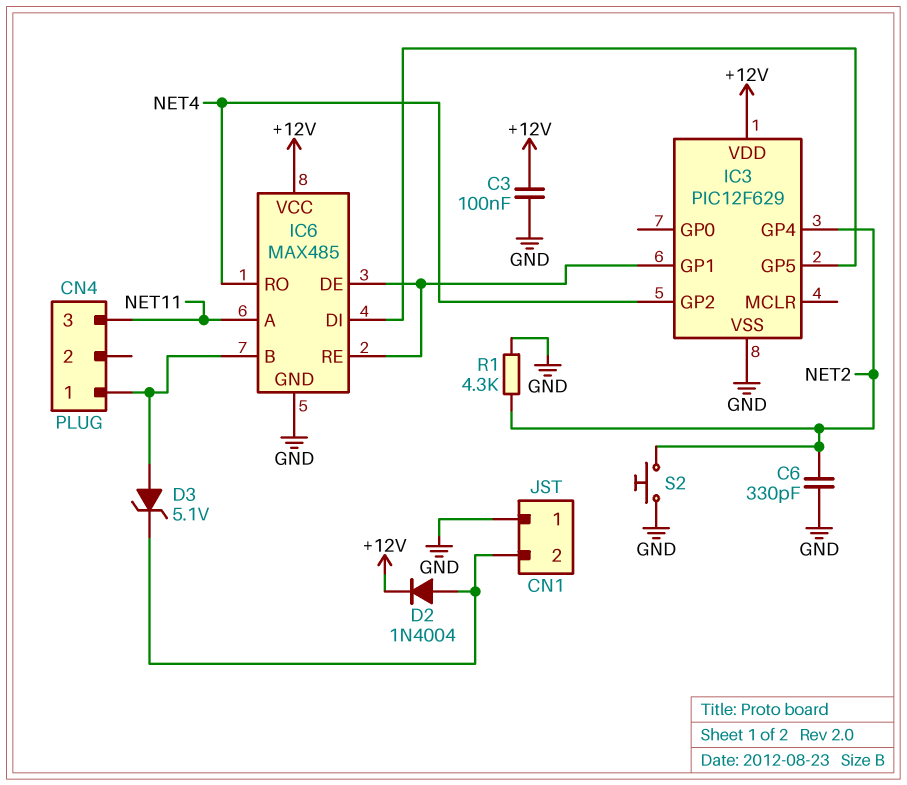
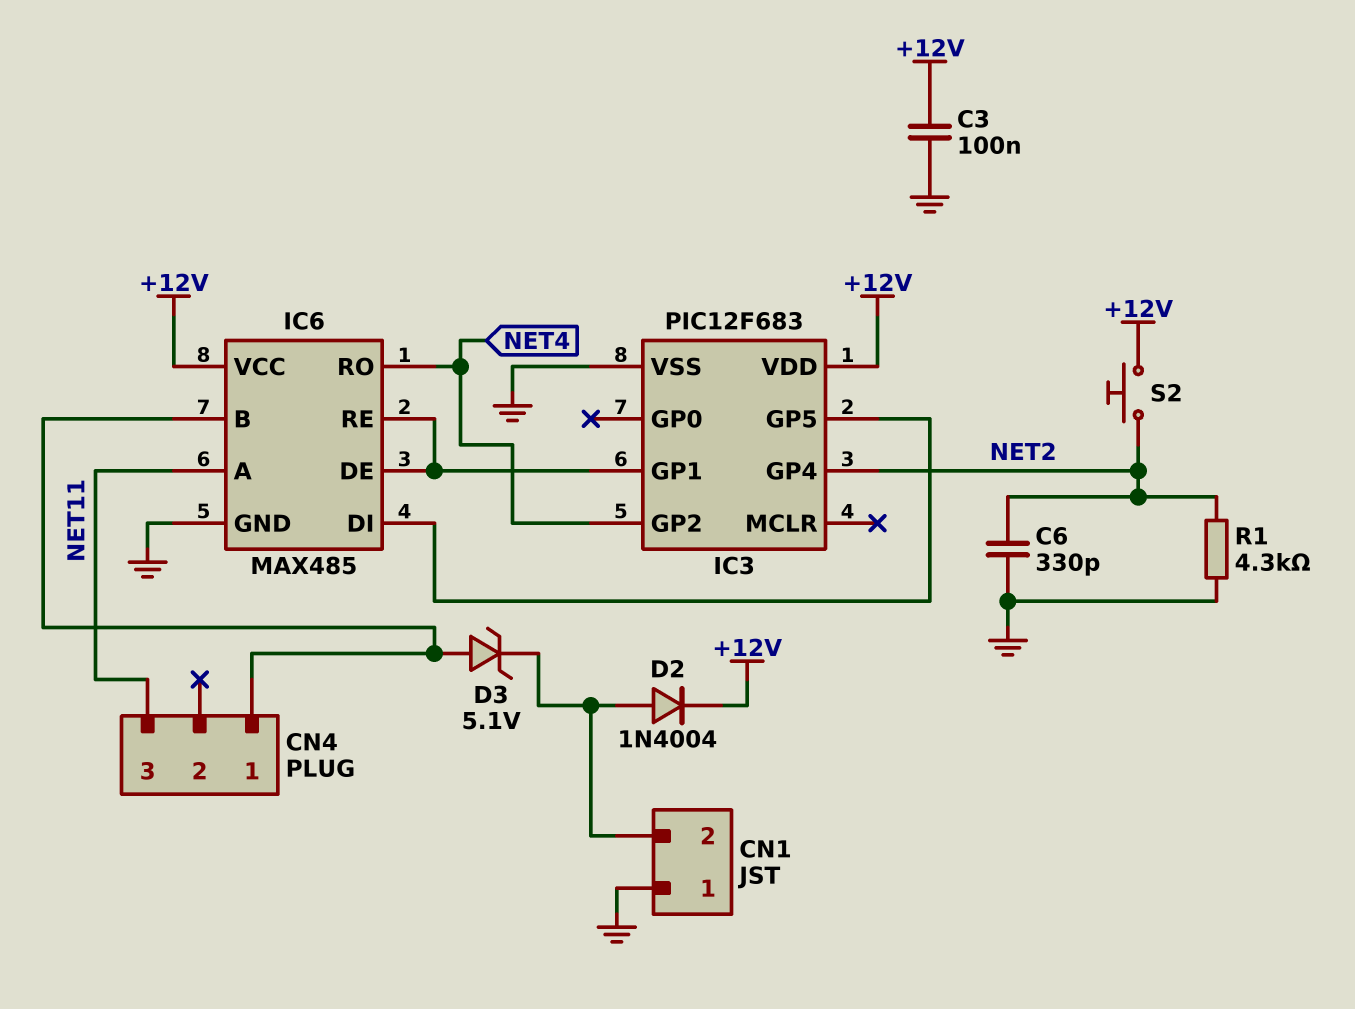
IC3: PIC12F629 -> PIC12F683
S2: button (GND, NET2) -> button (+12V, NET2)

